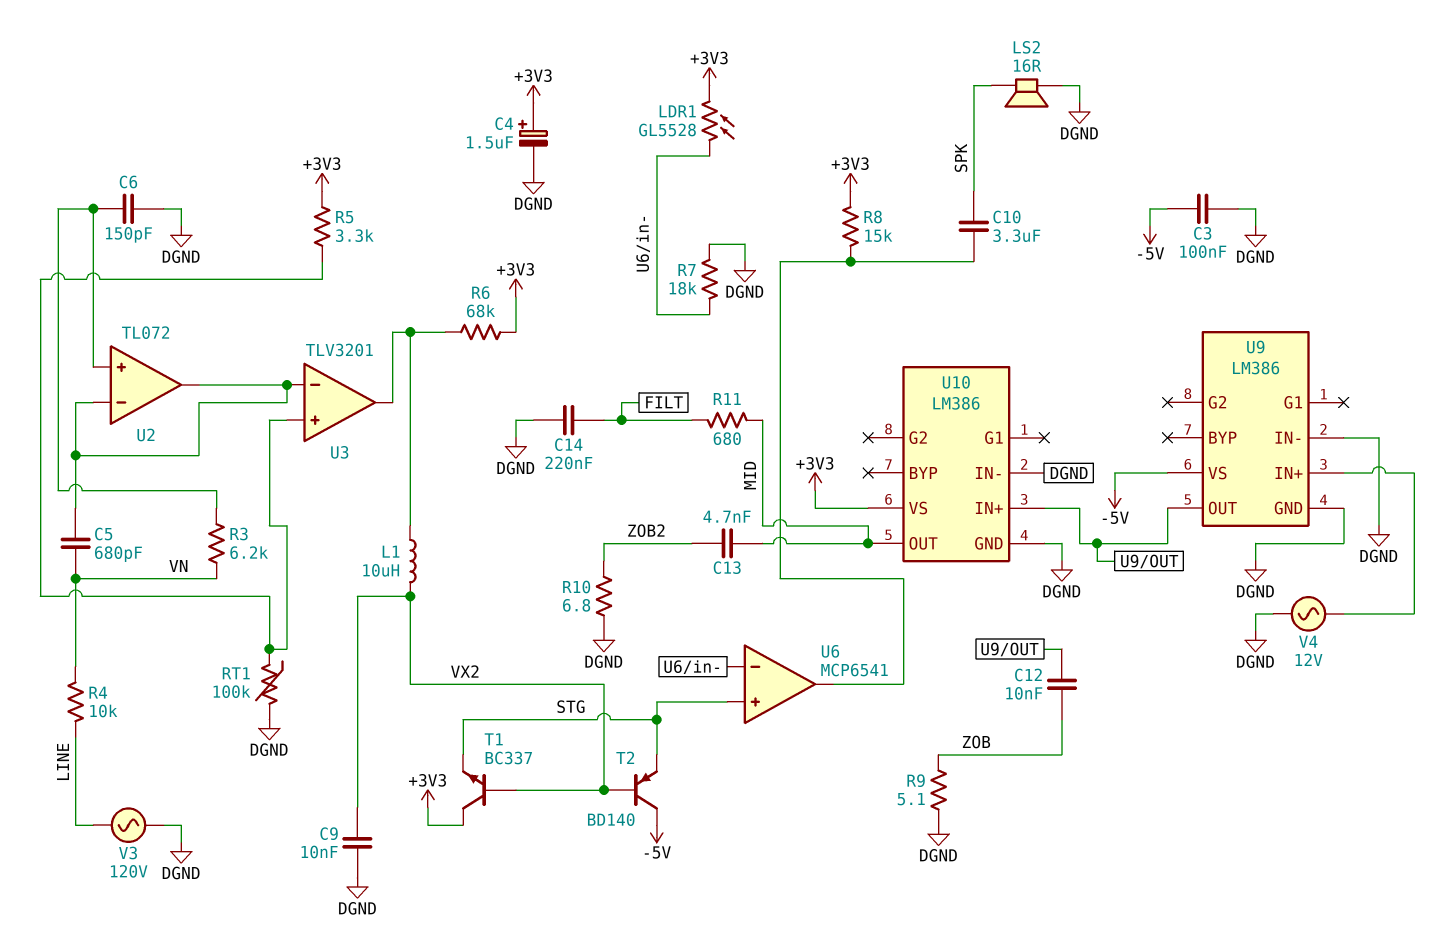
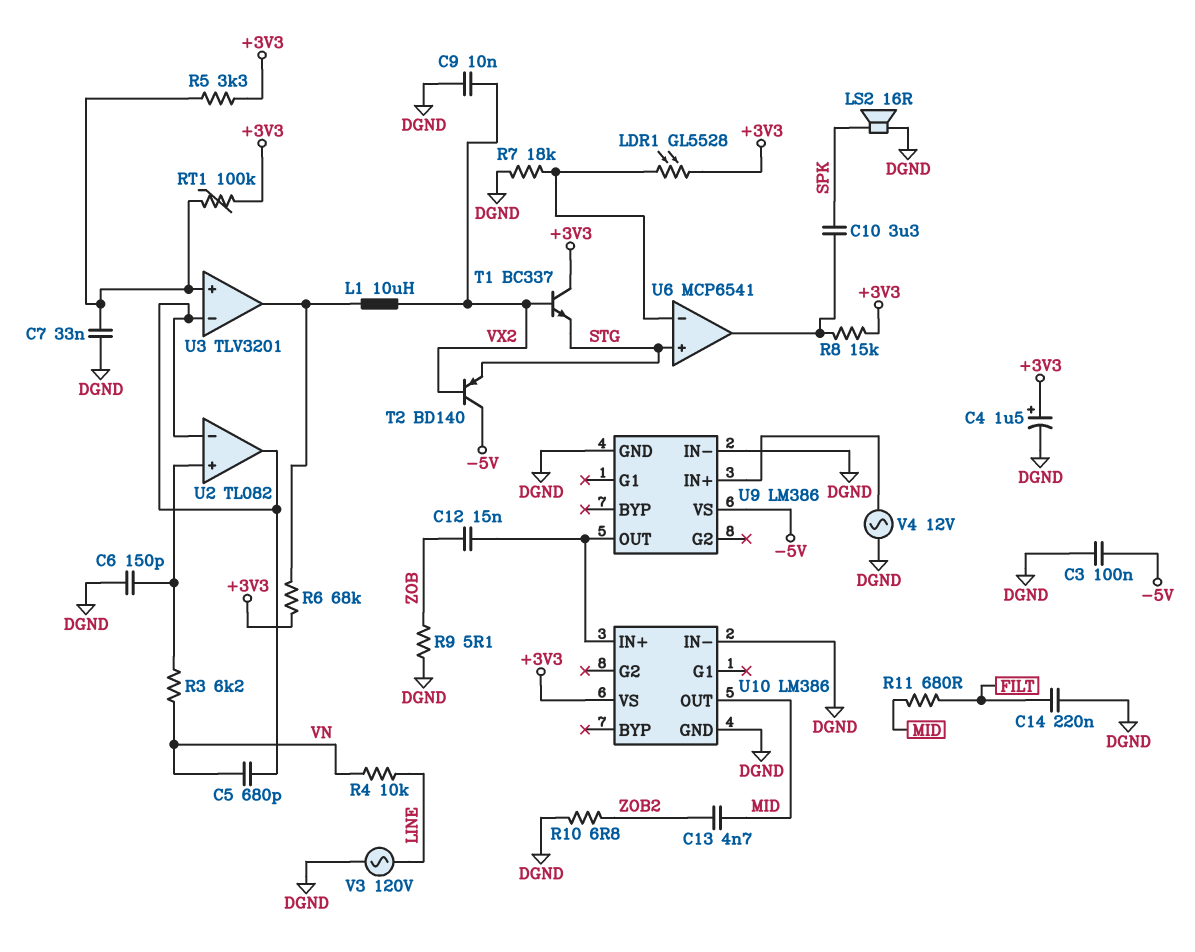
C7: none -> 33nF (DGND, U3/in+)
C12: 10nF (U9/OUT, ZOB) -> 15nF (U9/OUT, ZOB)
RT1: 100k (DGND, U3/in+) -> 100k (+3V3, U3/in+)
U2: TL072 -> TL082

